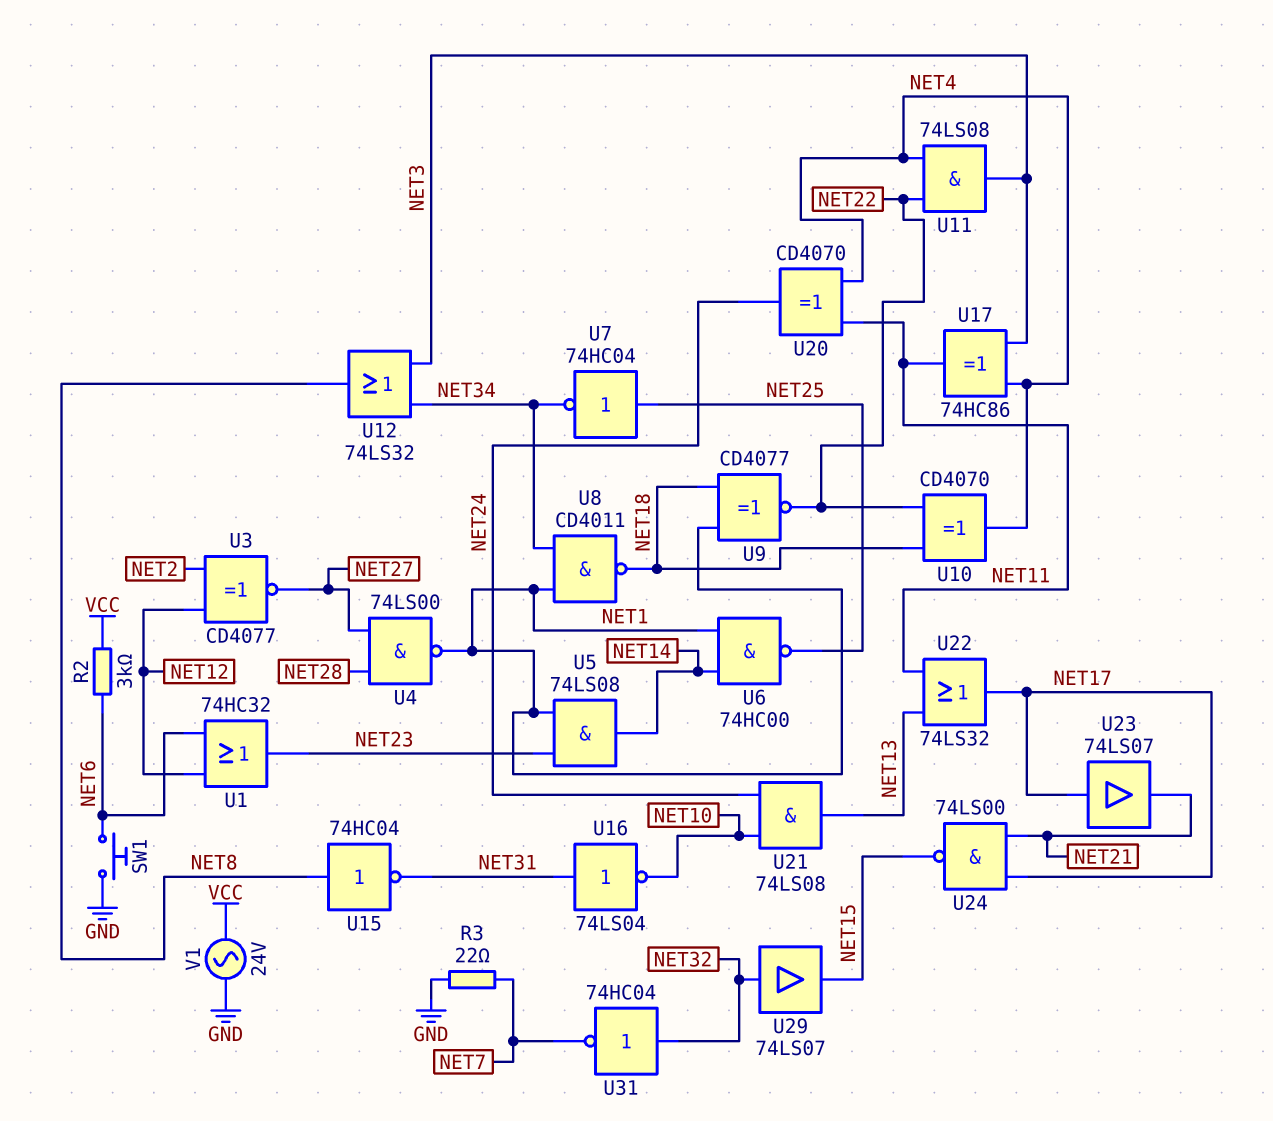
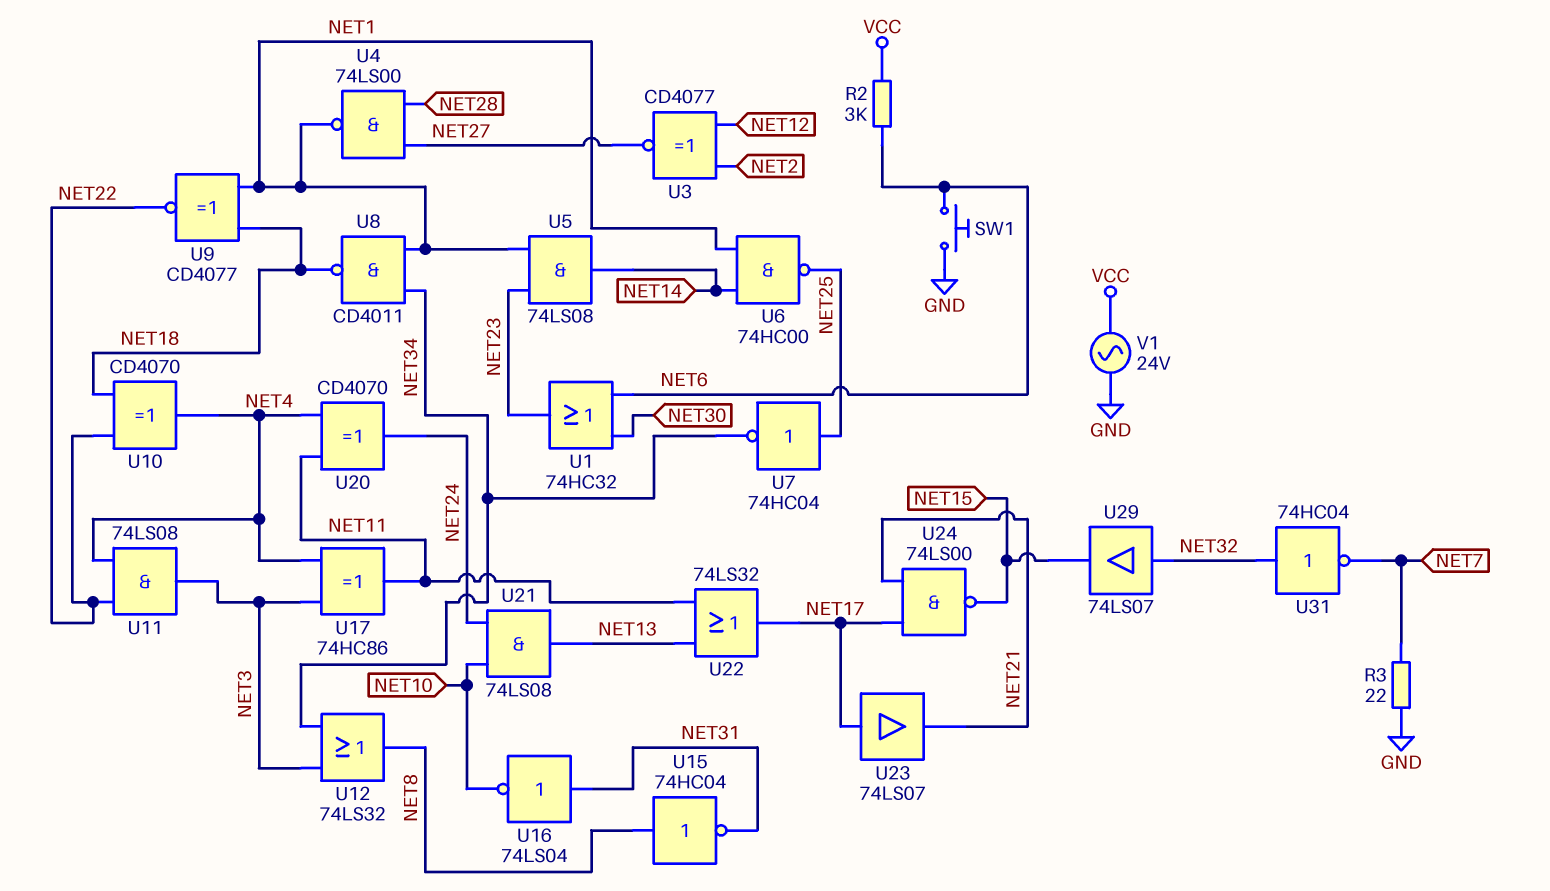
U1: OR 74HC32 (in NET6, in NET12, out NET23) -> OR 74HC32 (in NET6, in NET30, out NET23)

